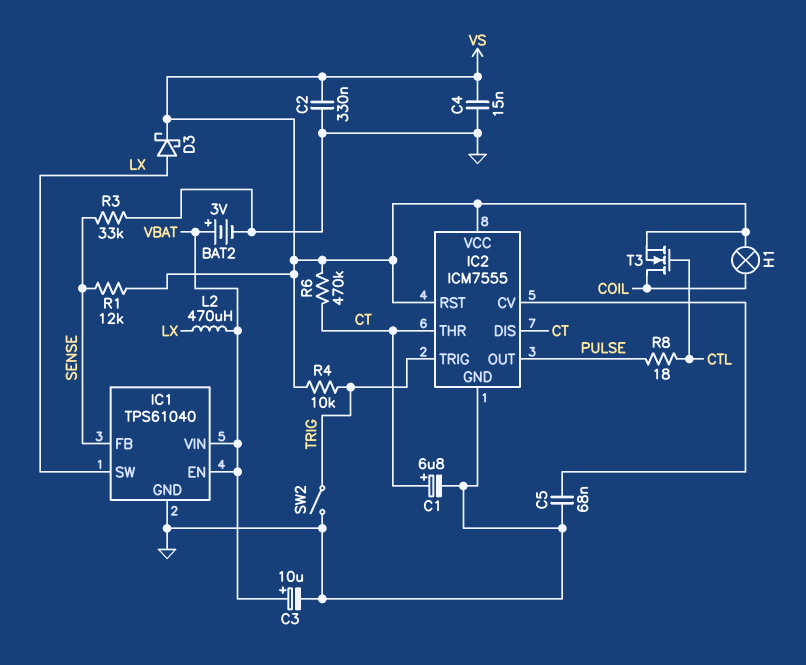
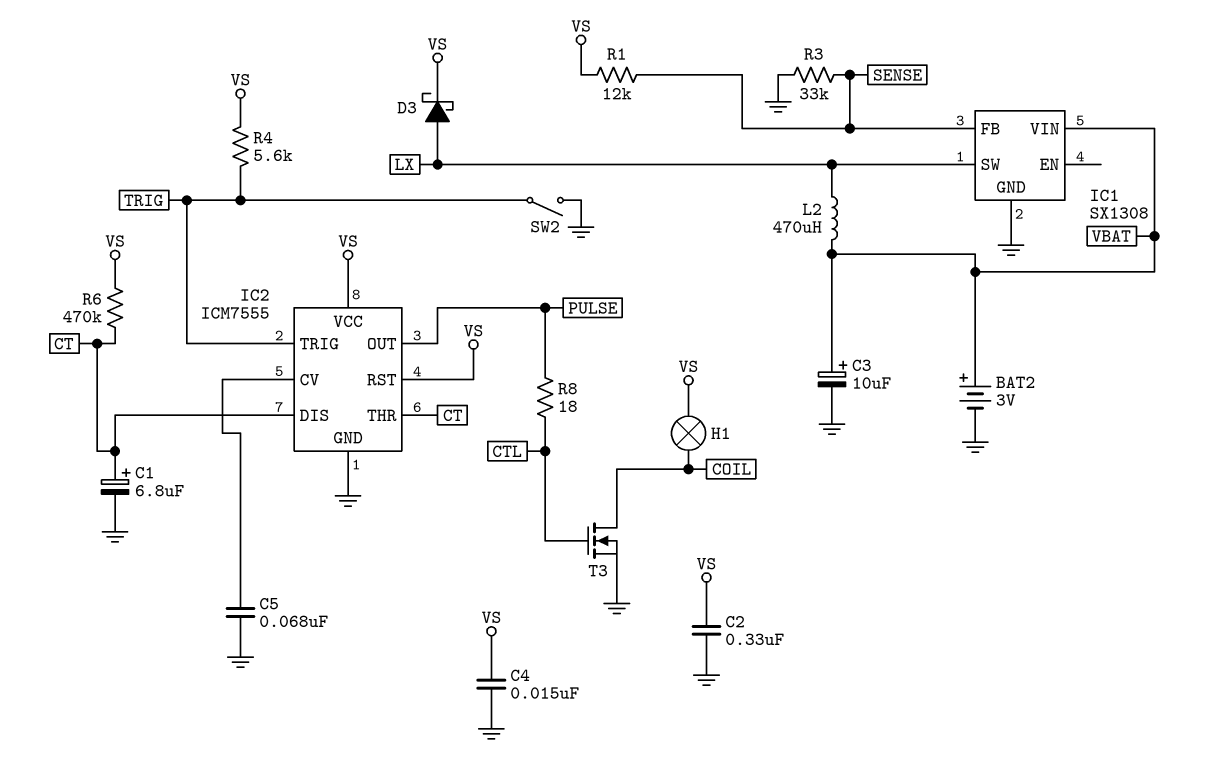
IC1: TPS61040 -> SX1308
IC1 pin EN: VBAT -> none
R4: 10k (TRIG, VS) -> 5.6k (TRIG, VS)
T3: NMOS (G CTL, D COIL, S VS) -> NMOS (G CTL, D COIL, S GND)

